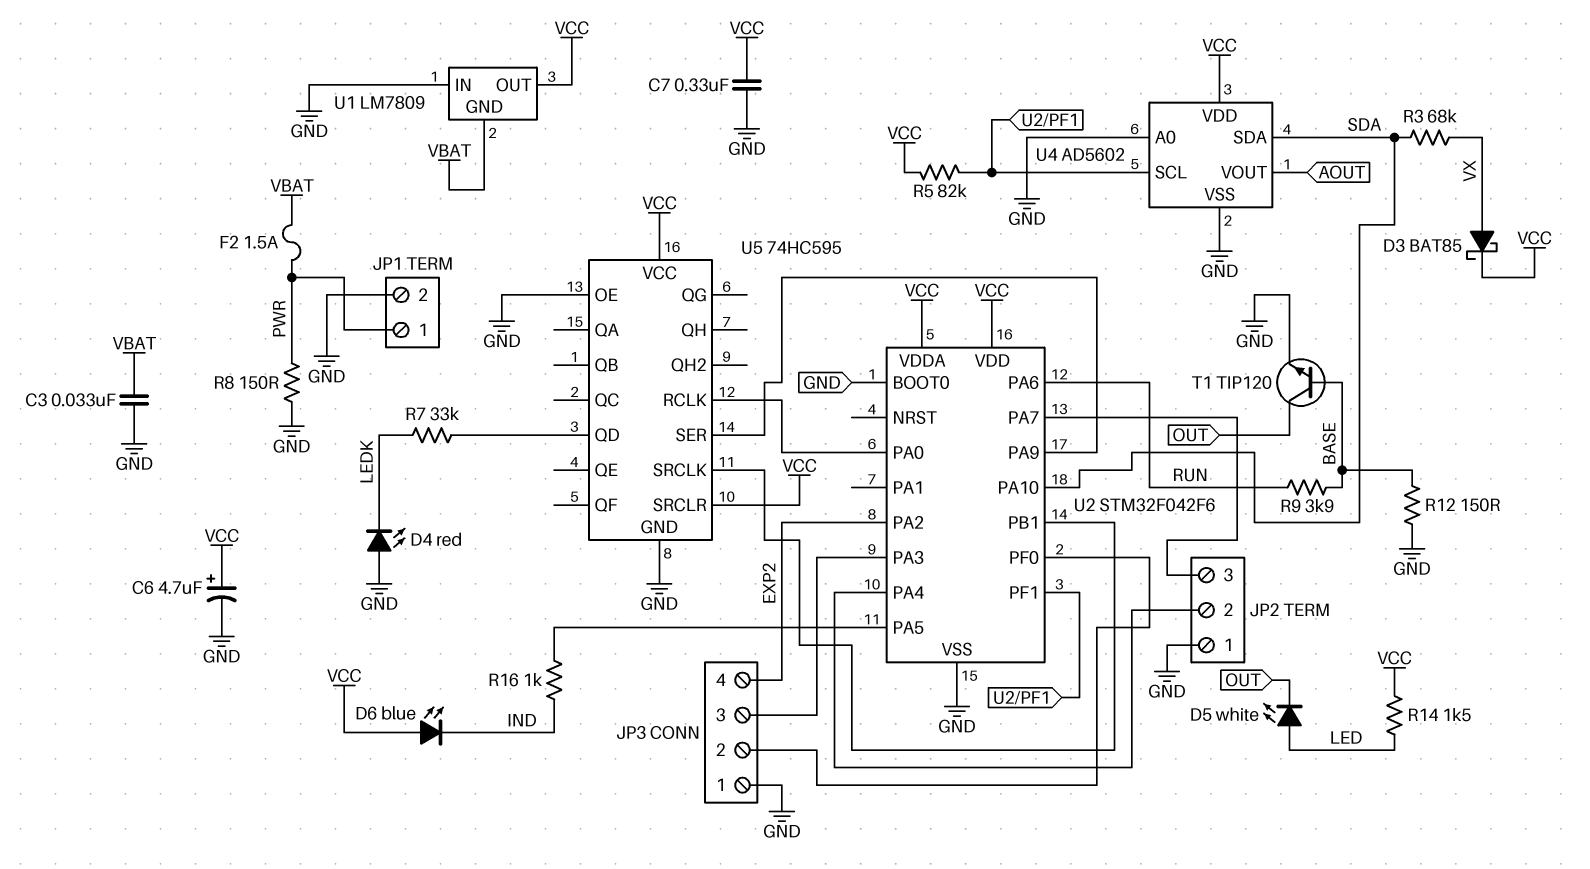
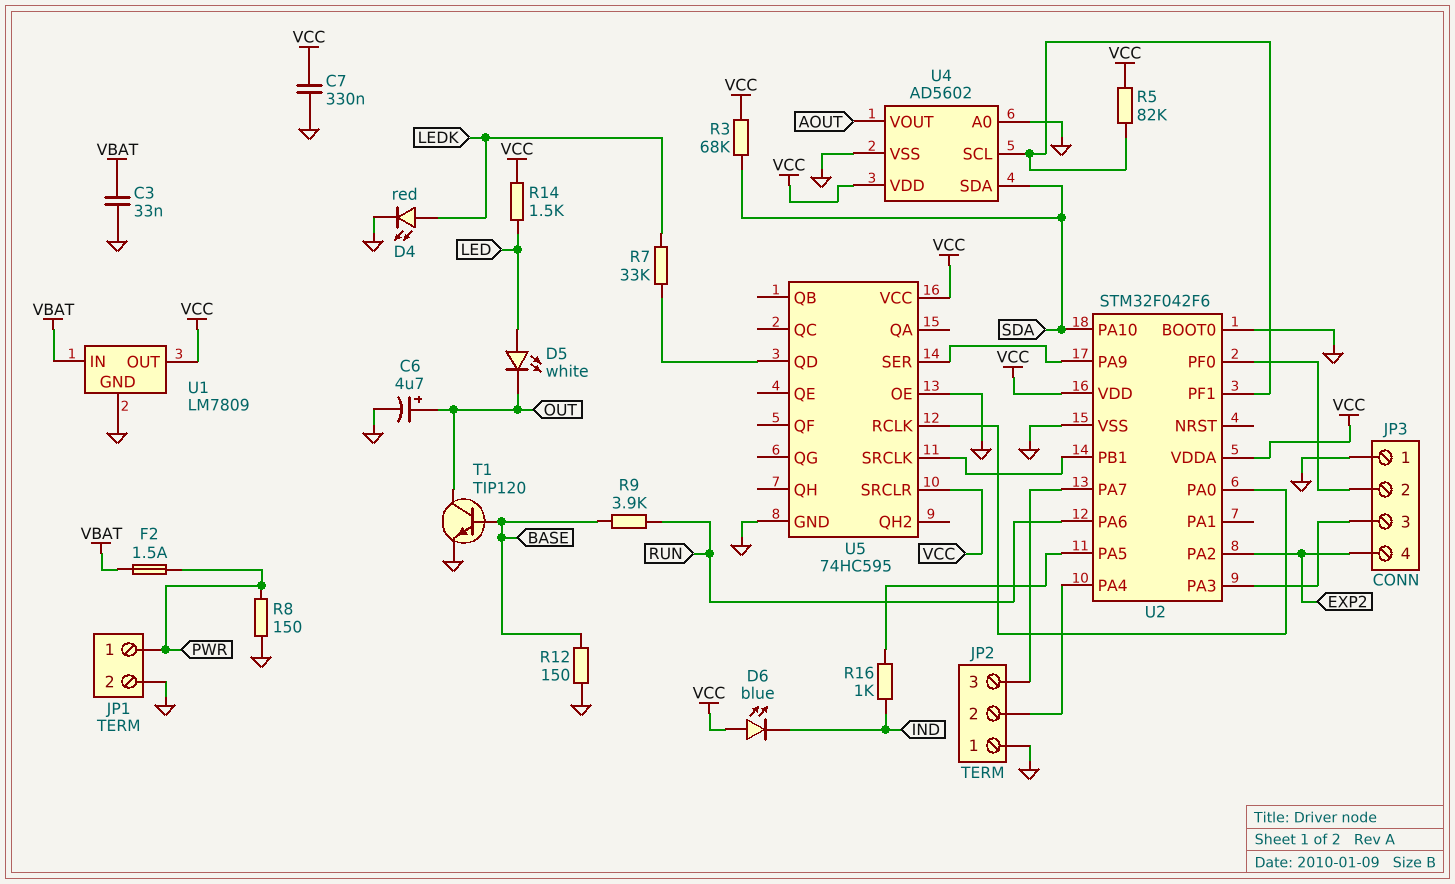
C6: 4.7uF (plus VCC, minus GND) -> 4.7uF (plus OUT, minus GND)
D3: schottky BAT85 (A VX, K VCC) -> none
D4: LED red (A GND, K LEDK) -> LED red (A LEDK, K GND)
R3: 68k (SDA, VX) -> 68k (SDA, VCC)
U1 pin GND: VBAT -> GND
U1 pin IN: GND -> VBAT

